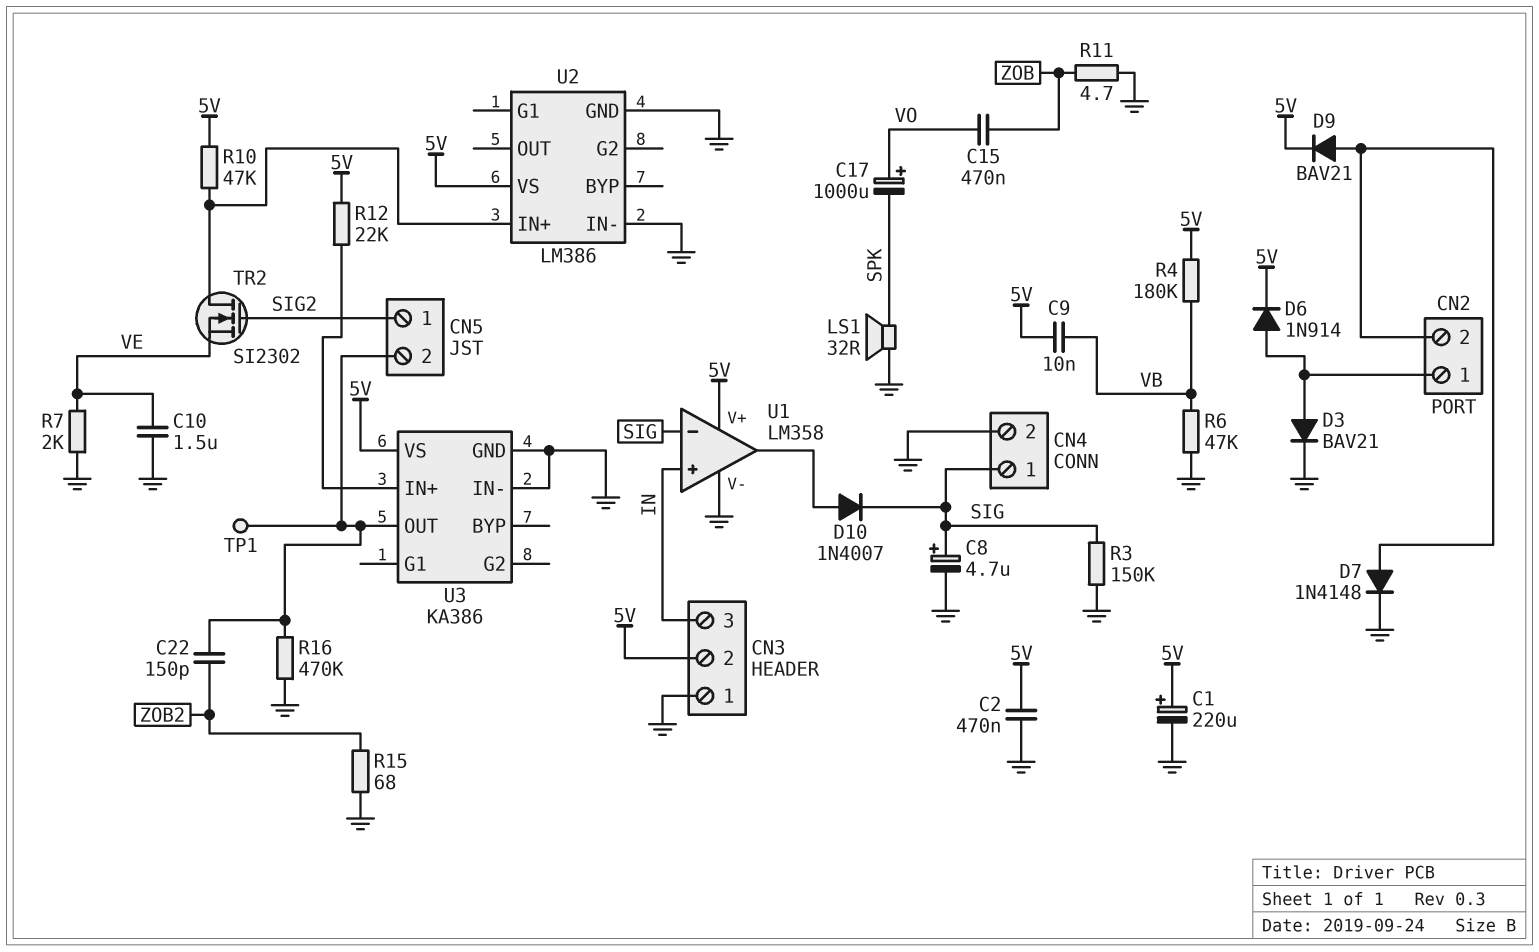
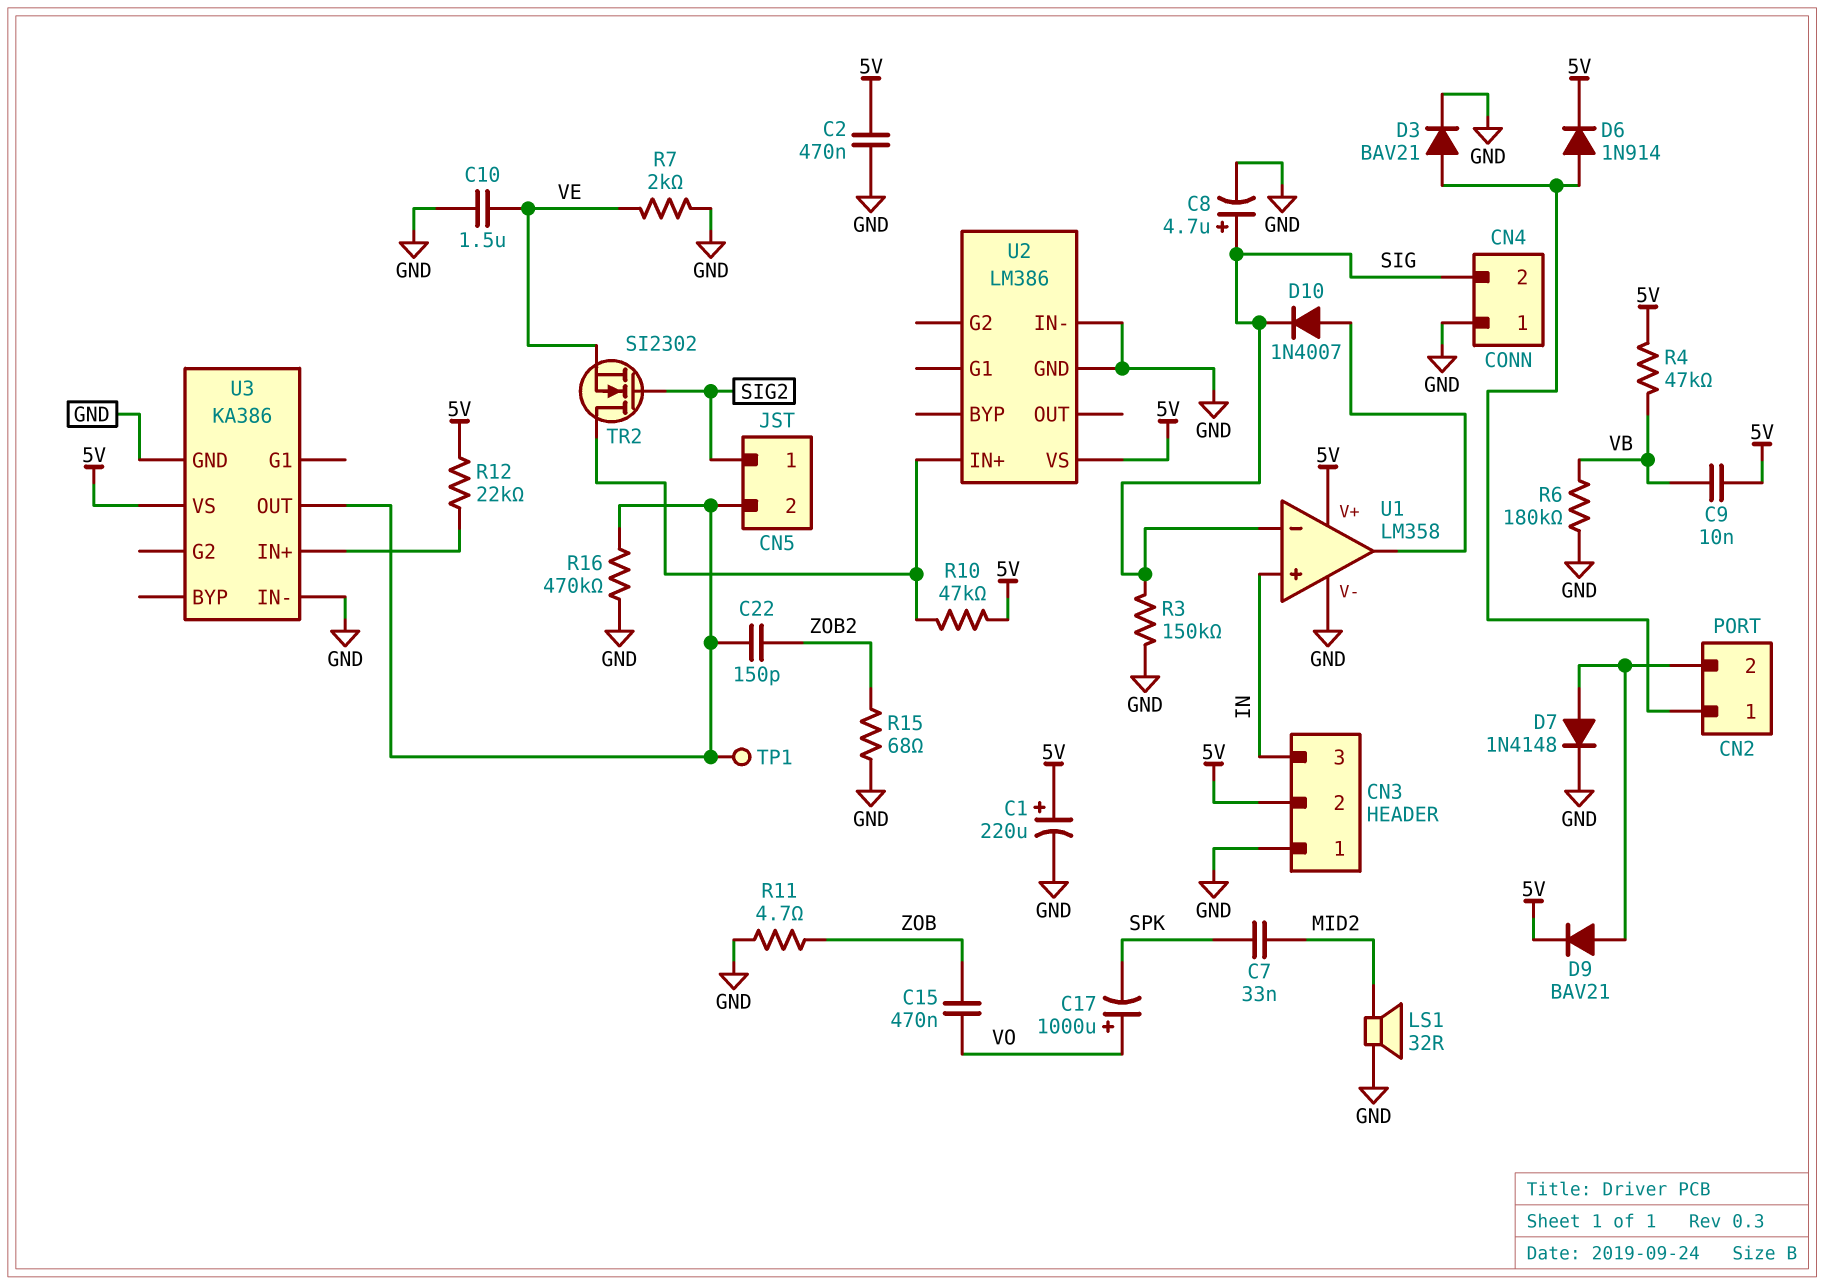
C7: none -> 33nF (MID2, SPK)
CN4 pin 1: SIG -> GND
CN4 pin 2: GND -> SIG
LS1: speaker 32R (GND, SPK) -> speaker 32R (GND, MID2)
R4: 180k (5V, VB) -> 47k (5V, VB)
R6: 47k (GND, VB) -> 180k (GND, VB)

